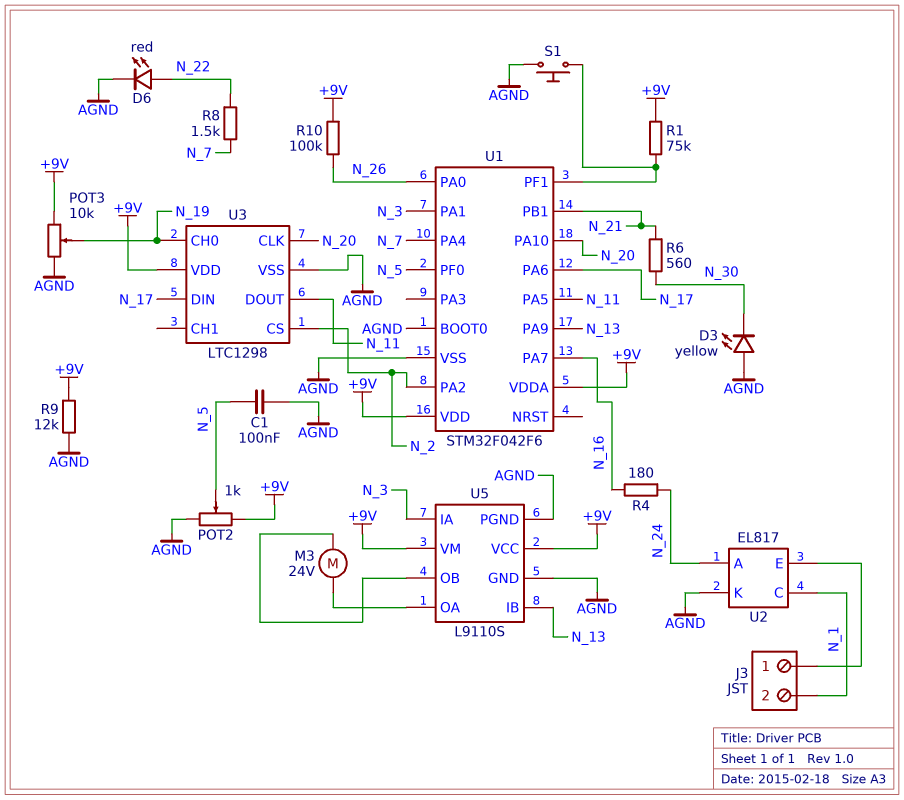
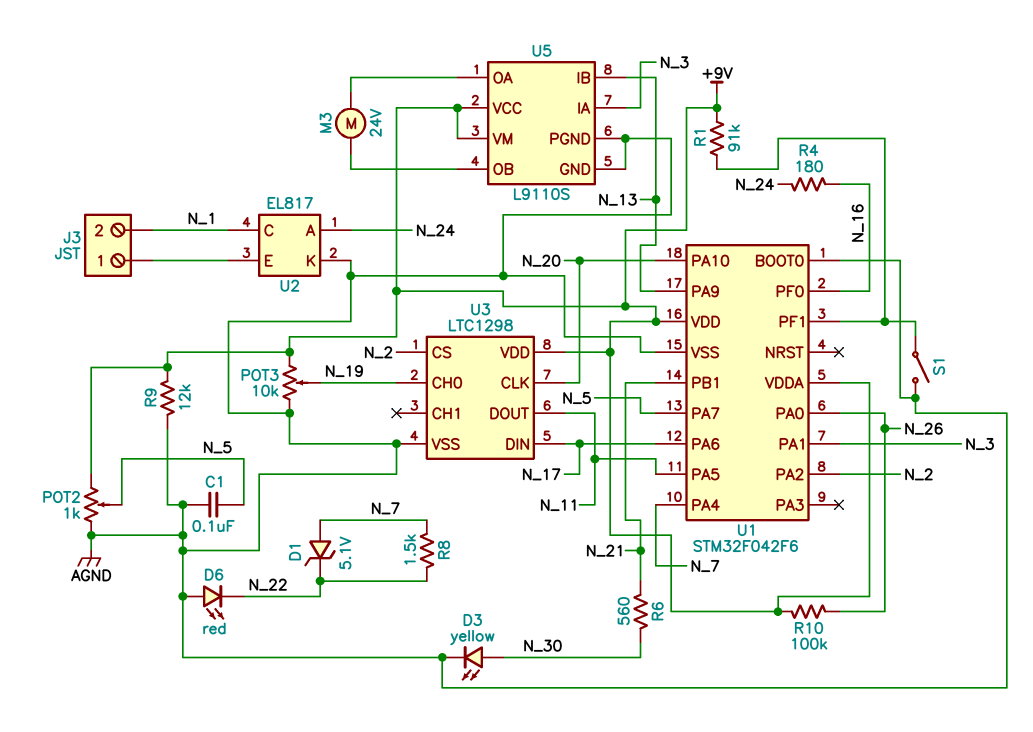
D1: none -> zener 5.1V (A N_7, K N_22)
D3: LED yellow (A AGND, K N_30) -> LED yellow (A N_30, K AGND)
D6: LED red (A N_22, K AGND) -> LED red (A AGND, K N_22)
R1: 75k (+9V, U1/PF1) -> 91k (+9V, U1/PF1)
S1: button (AGND, U1/PF1) -> switch (AGND, U1/PF1)
U1 pin PA7: N_16 -> N_5
U1 pin PF0: N_5 -> N_16

